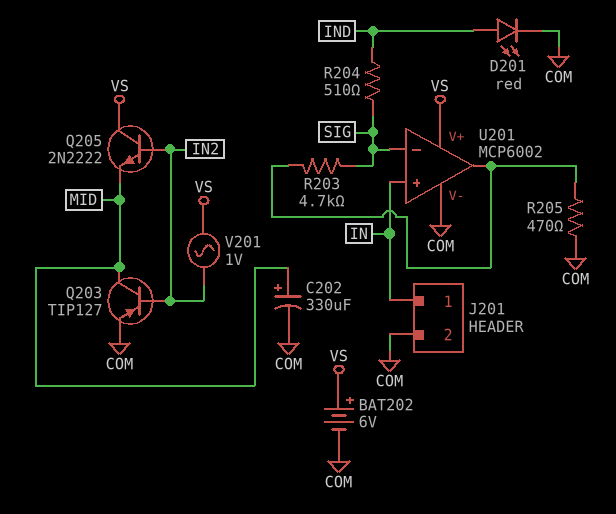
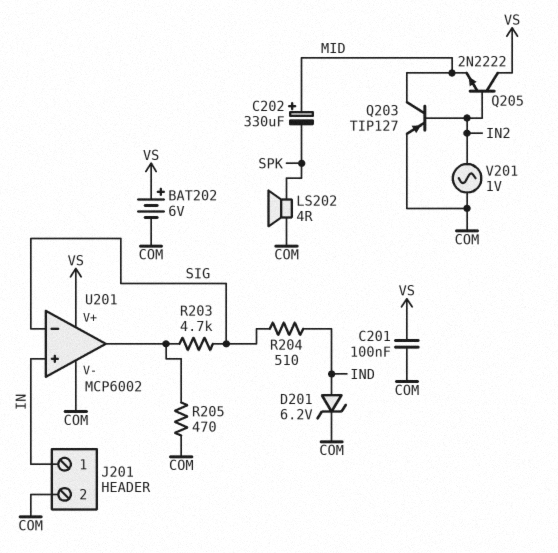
C201: none -> 100nF (COM, VS)
C202: 330uF (plus MID, minus COM) -> 330uF (plus MID, minus SPK)
D201: LED red (A IND, K COM) -> zener 6.2V (A IND, K COM)
LS202: none -> speaker 4R (COM, SPK)
V201: AC 1V (IN2, VS) -> AC 1V (COM, IN2)

